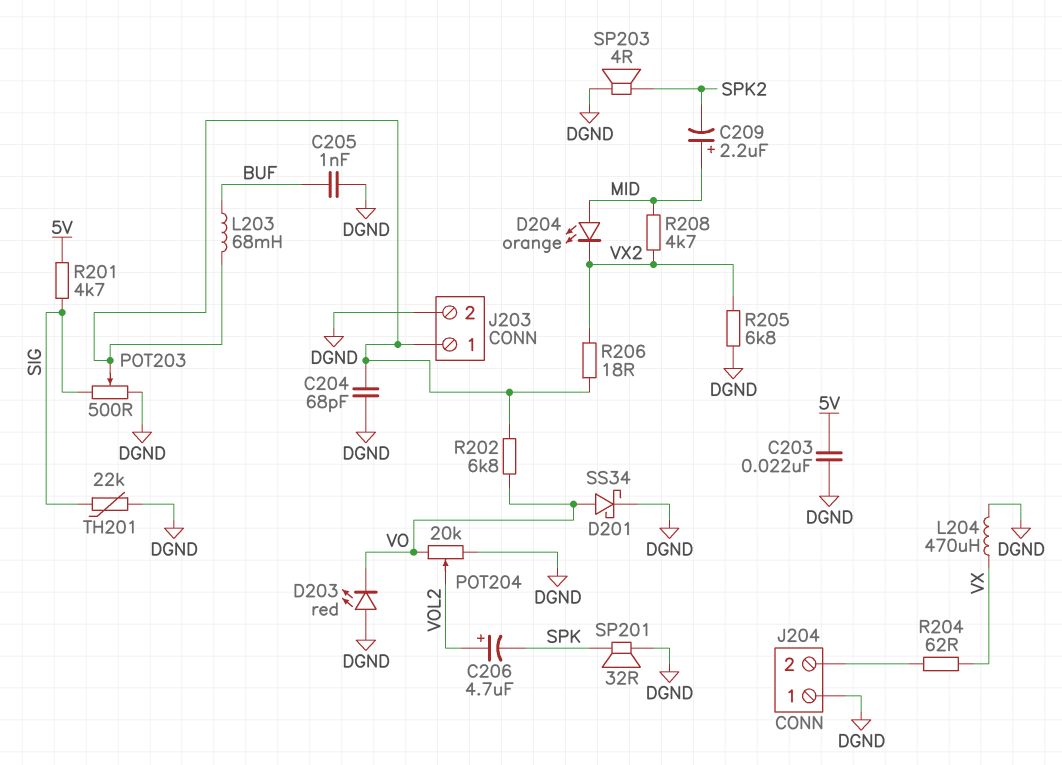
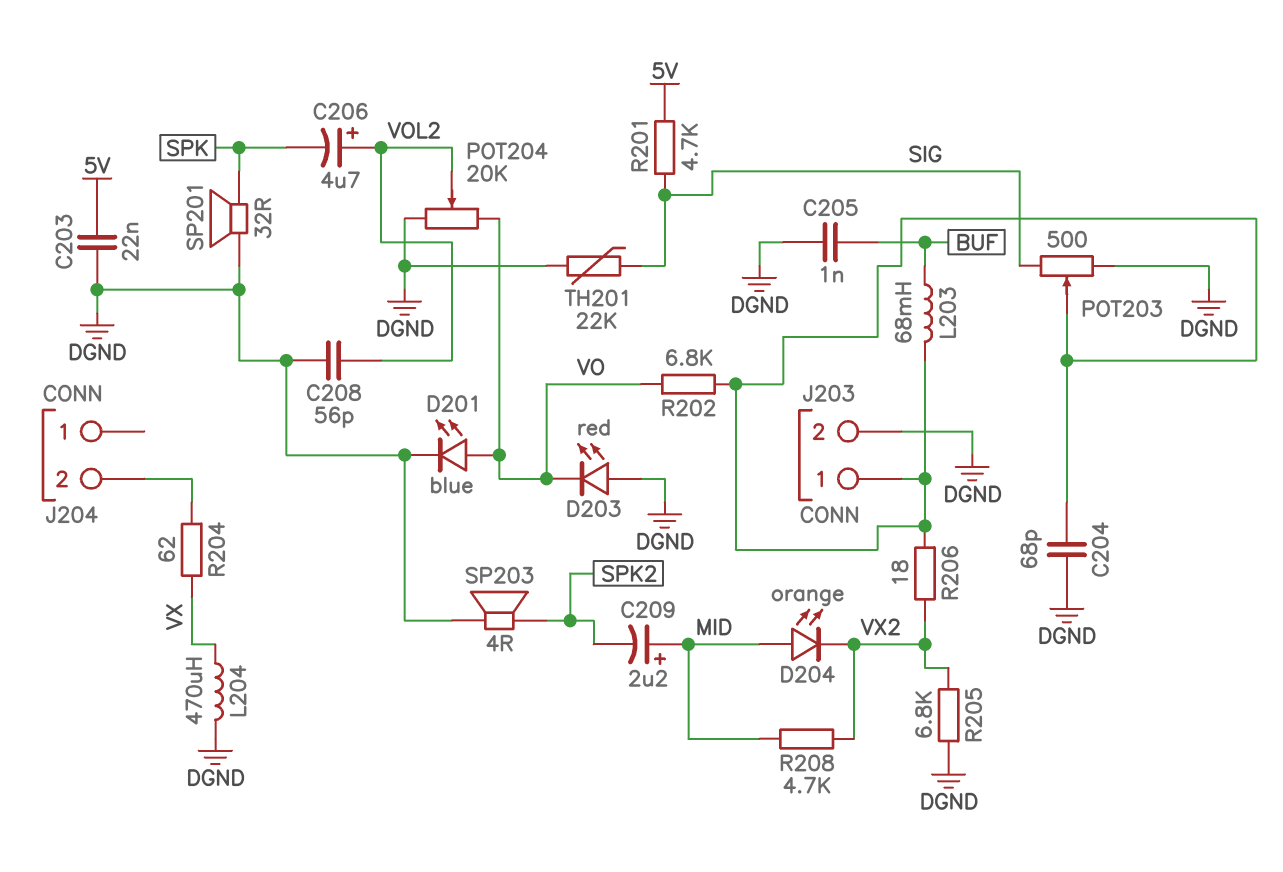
C208: none -> 56pF (DGND, VOL2)
D201: schottky SS34 (A VO, K DGND) -> LED blue (A VO, K DGND)
J204 pin 1: DGND -> none

